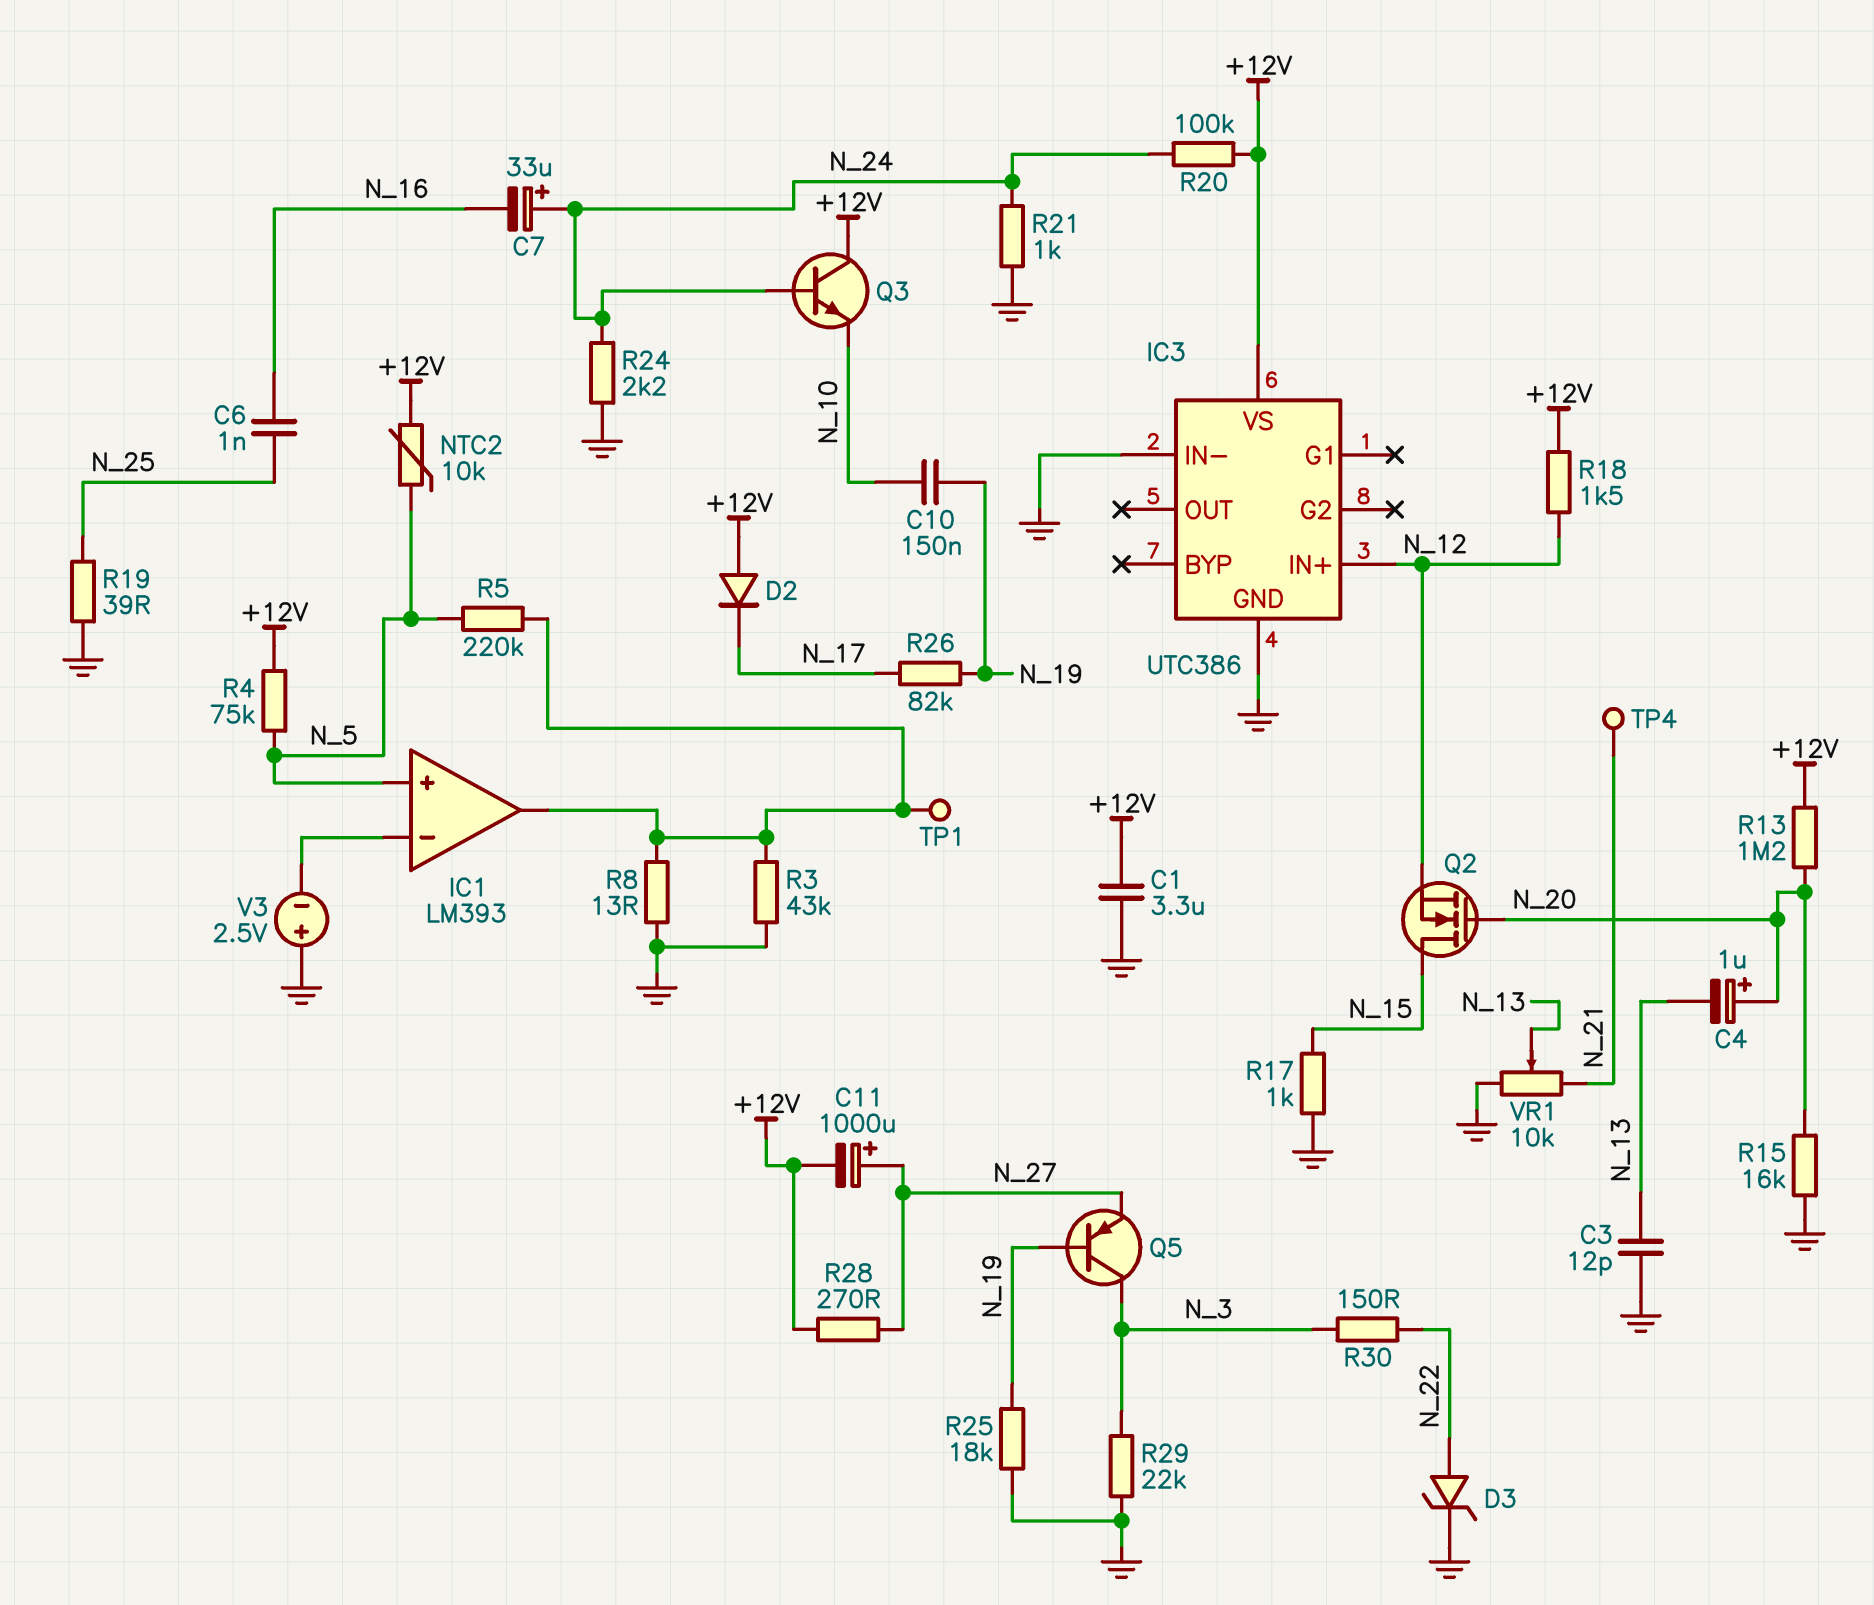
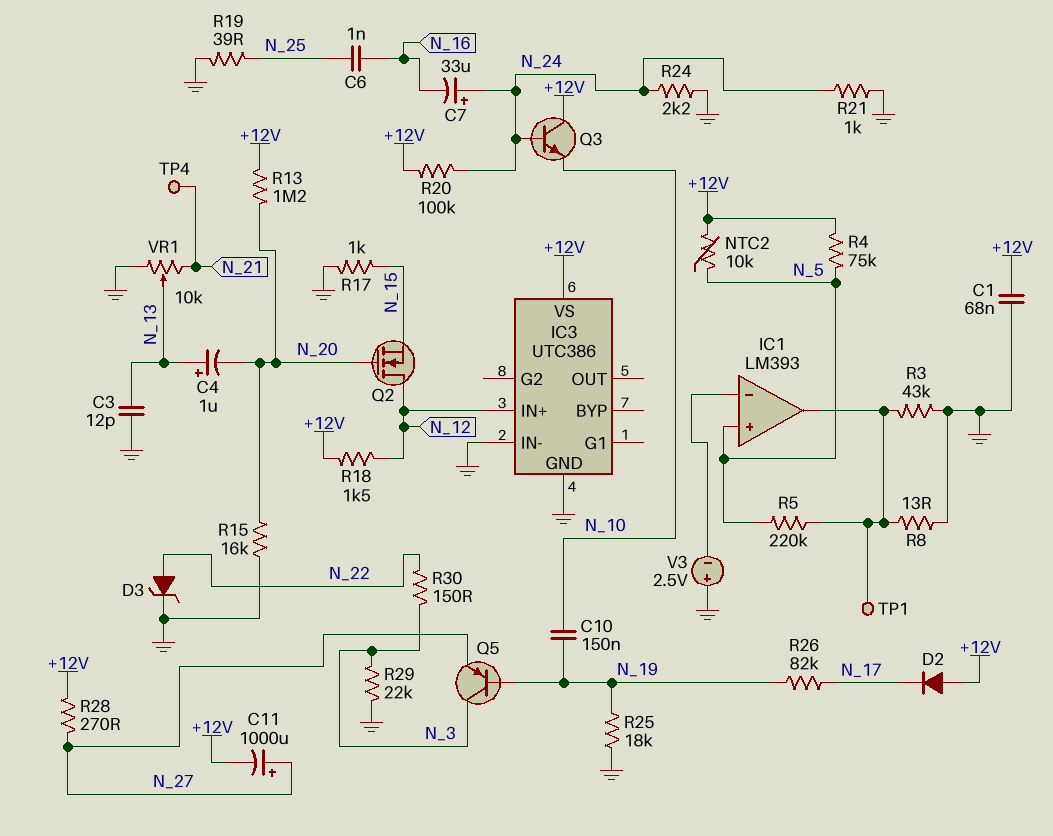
C1: 3.3uF (+12V, GND) -> 68nF (+12V, GND)
C4: 1uF (plus N_20, minus N_13) -> 1uF (plus N_13, minus N_20)
Q2: NMOS (G N_20, D N_15, S N_12) -> NMOS (G N_20, D N_12, S N_15)

